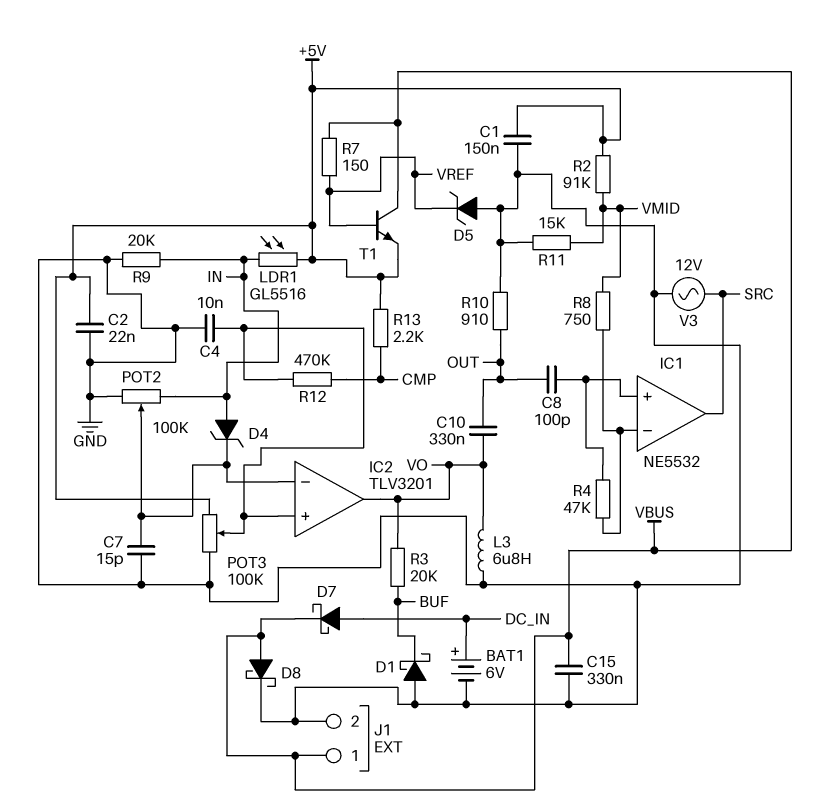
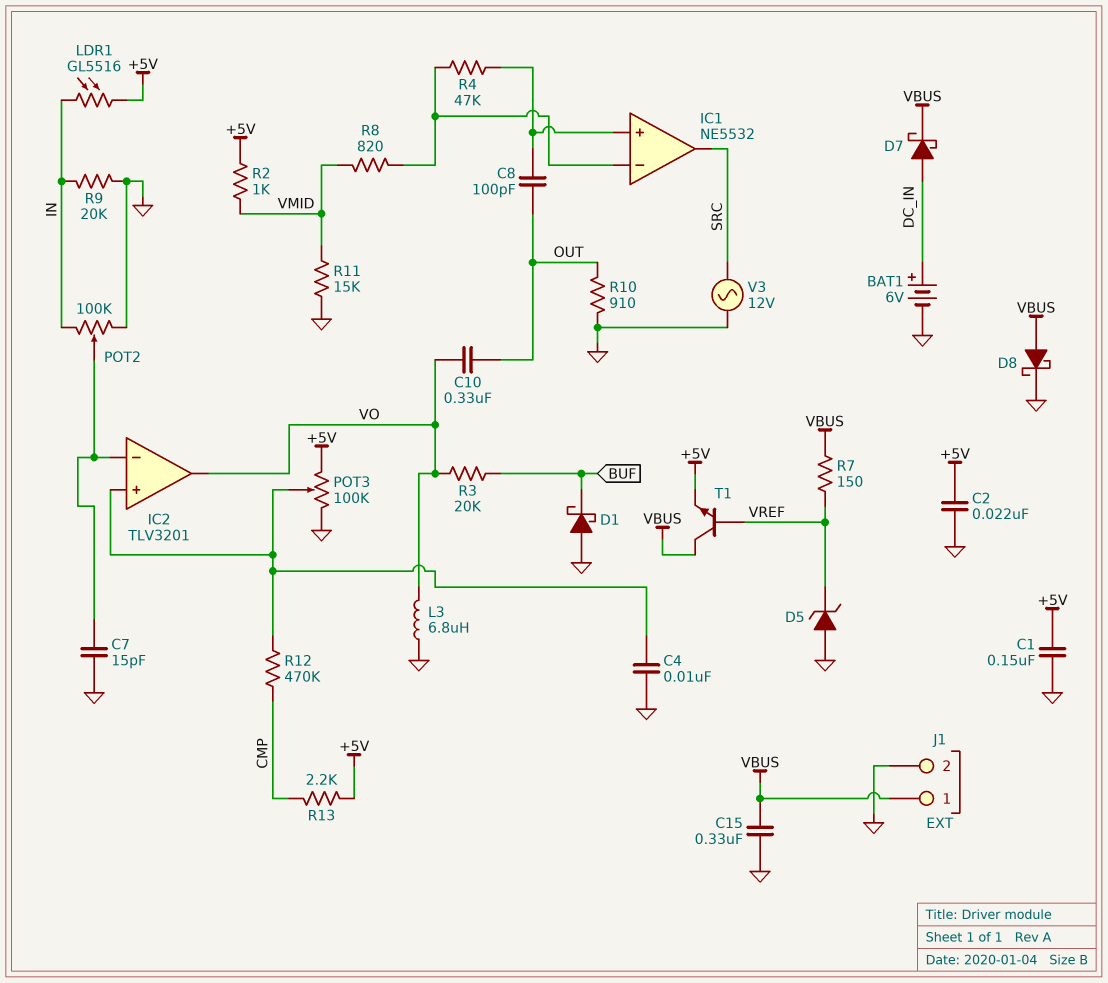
D4: zener (A IN, K IC2/in-) -> none
R2: 91k (+5V, VMID) -> 1k (+5V, VMID)
R8: 750 (IC1/in-, VMID) -> 820 (IC1/in-, VMID)

